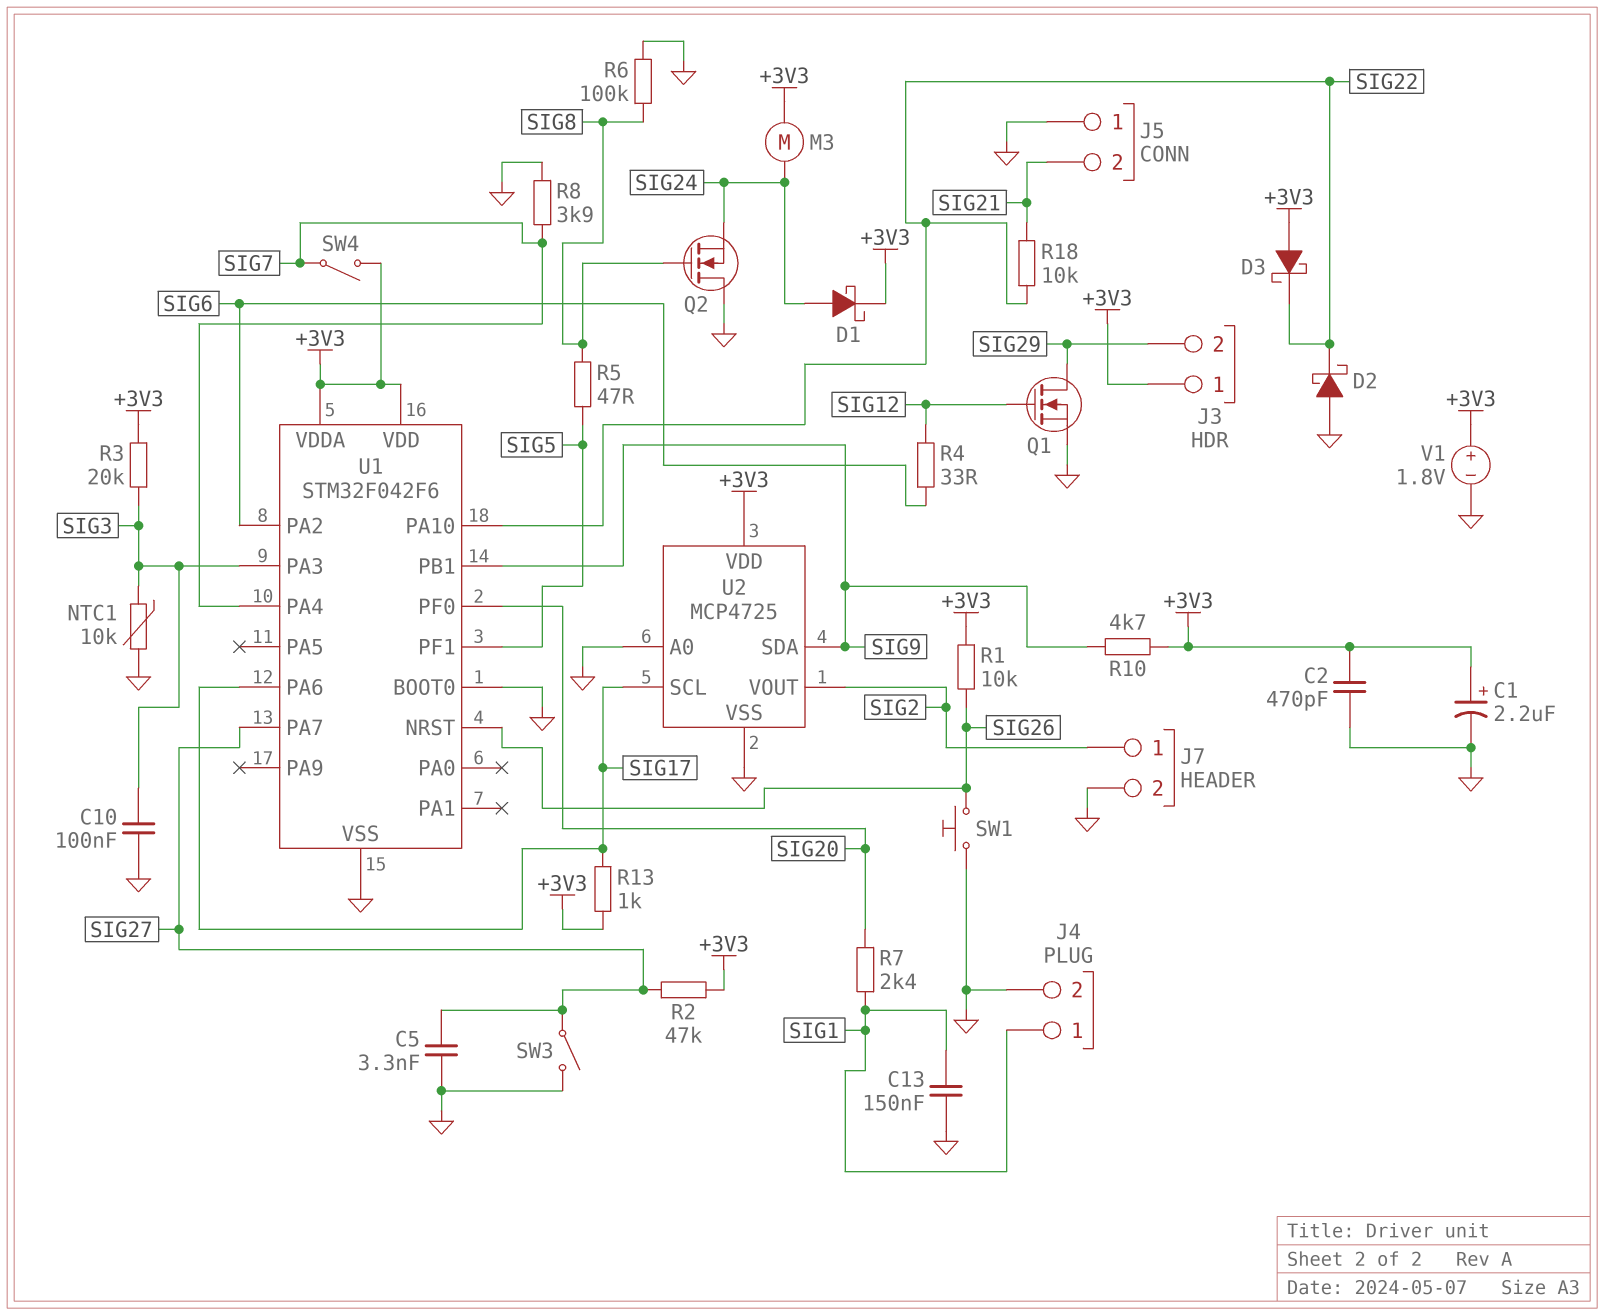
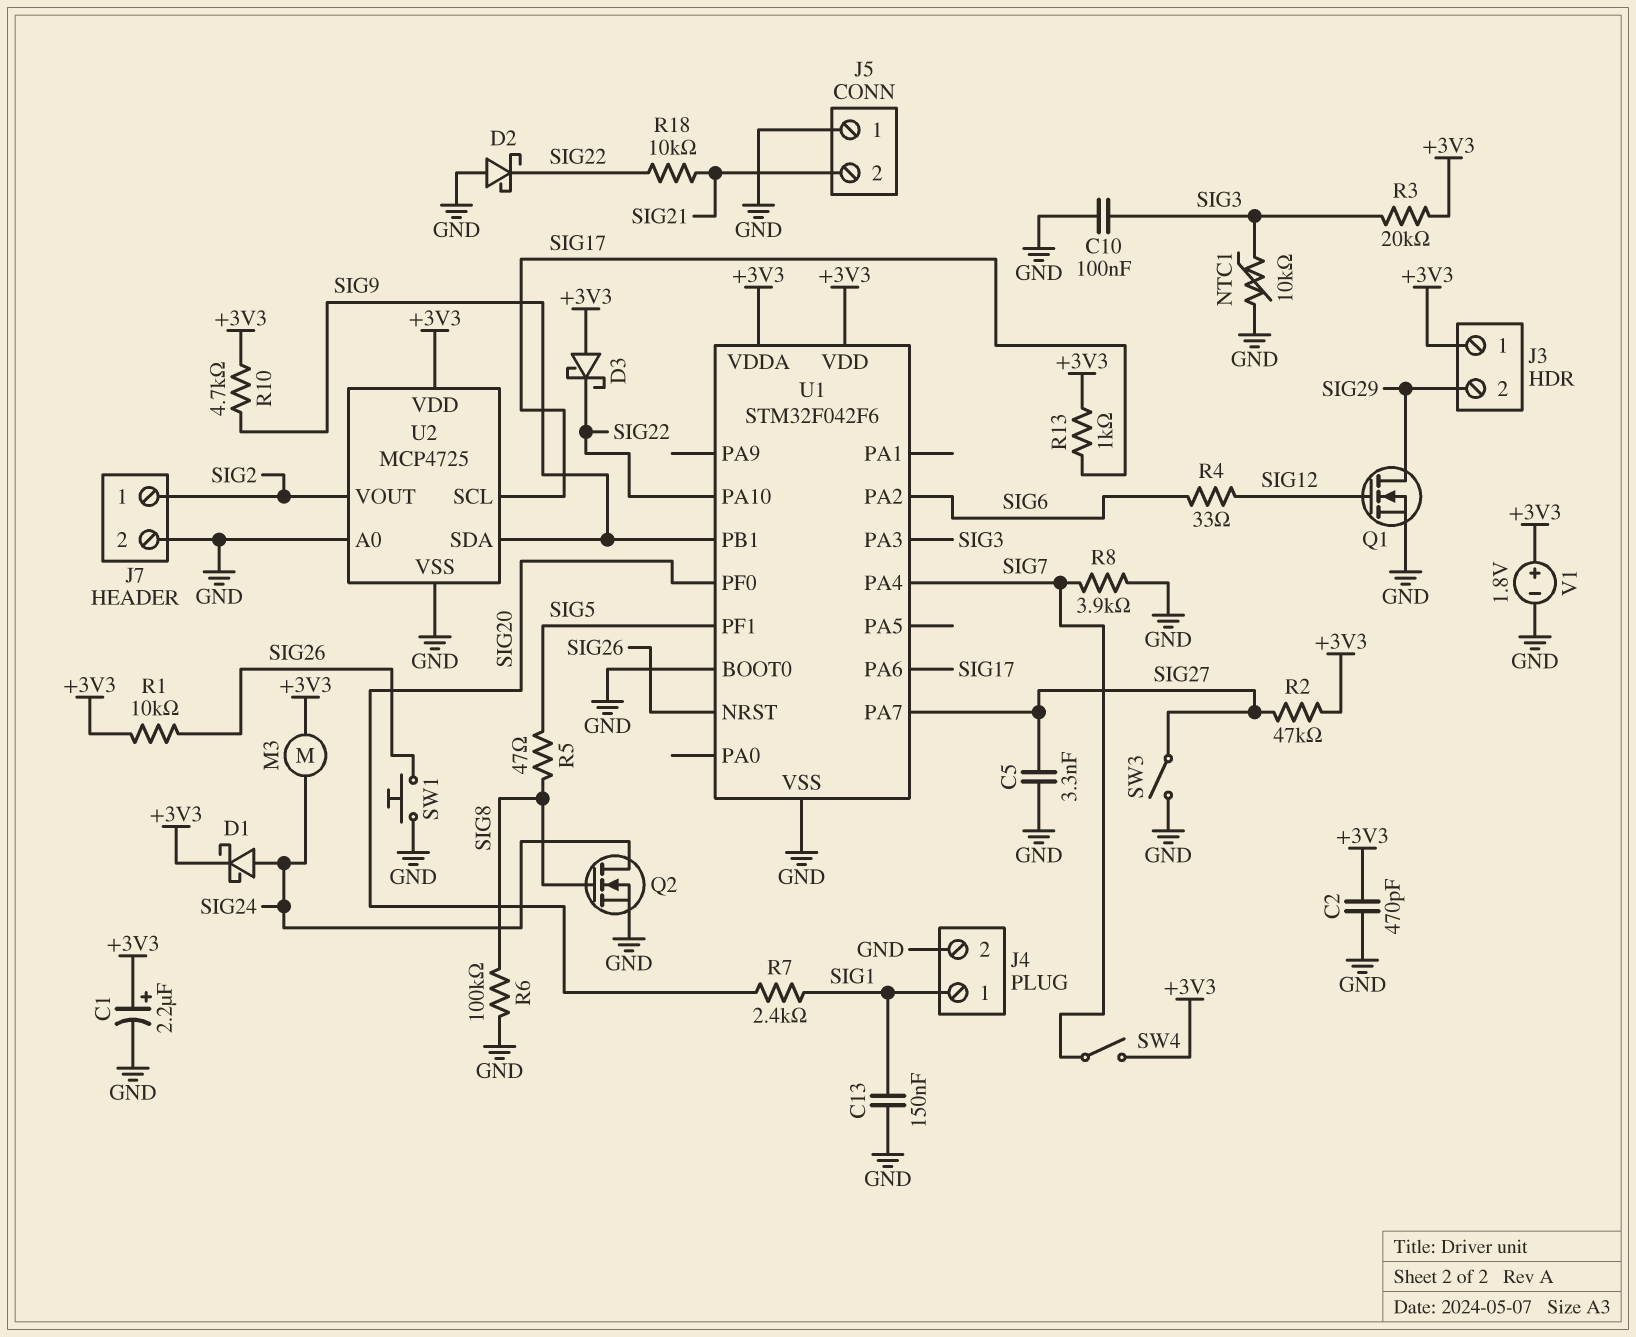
Q2: NMOS (G SIG8, D GND, S SIG24) -> NMOS (G SIG8, D SIG24, S GND)

